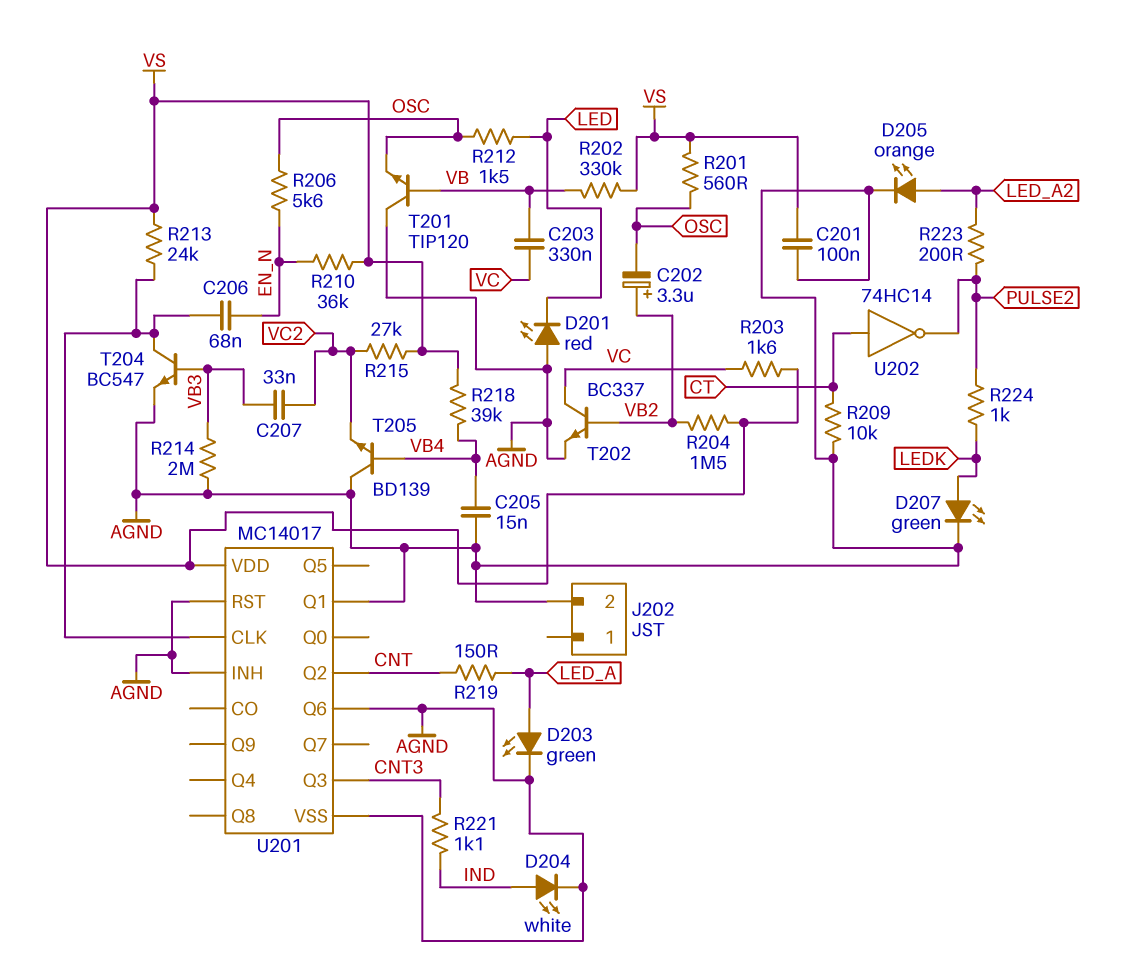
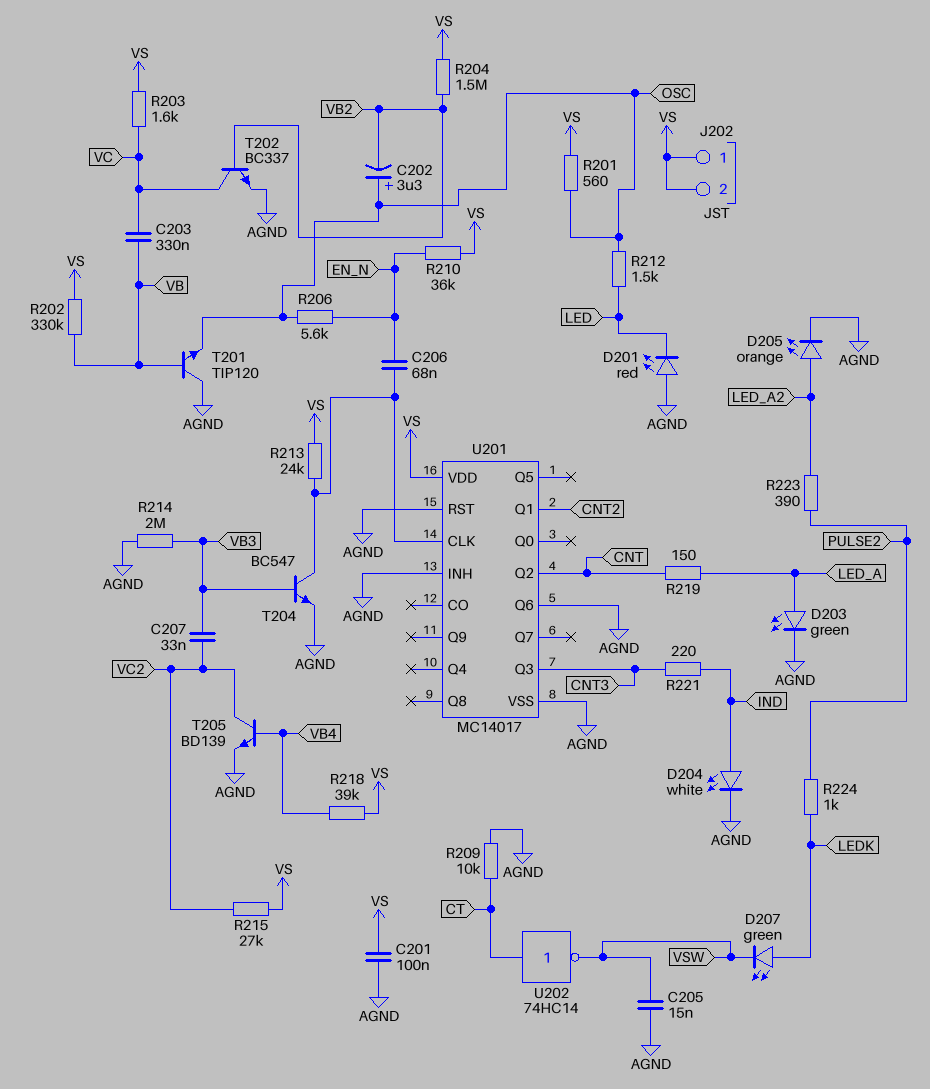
C202: 3.3uF (plus VB2, minus OSC) -> 3.3uF (plus OSC, minus VB2)
C205: 15nF (AGND, VB4) -> 15nF (AGND, VSW)
D207: LED green (A LEDK, K AGND) -> LED green (A LEDK, K VSW)
J202 pin 1: none -> VS
J202 pin 2: AGND -> VS
R221: 1.1k (CNT3, IND) -> 220 (CNT3, IND)
R223: 200 (LED_A2, PULSE2) -> 390 (LED_A2, PULSE2)
T205: NPN BD139 (B VB4, C AGND, E VC2) -> NPN BD139 (B VB4, C VC2, E AGND)
U201 pin Q1: AGND -> CNT2
U202: NOT 74HC14 (in CT, out PULSE2) -> NOT 74HC14 (in CT, out VSW)

